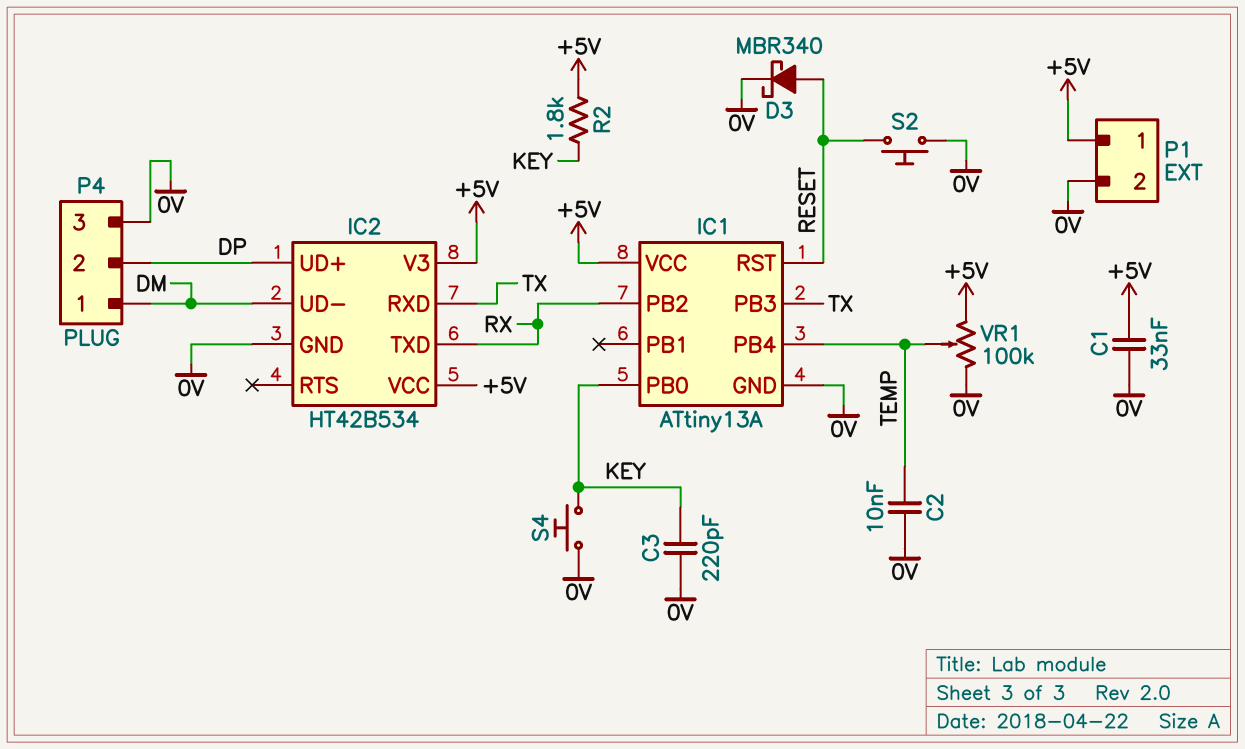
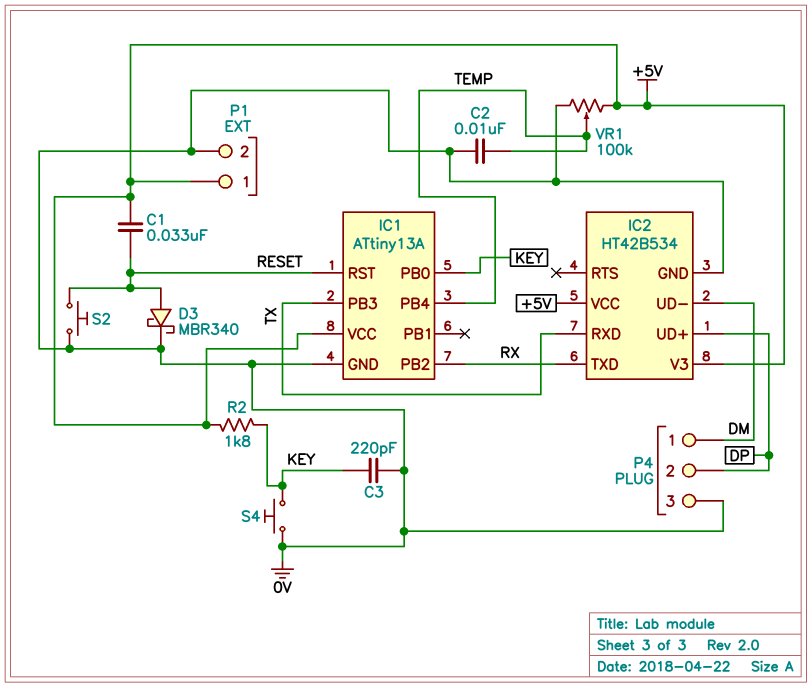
C1: 33nF (+5V, 0V) -> 33nF (+5V, RESET)

